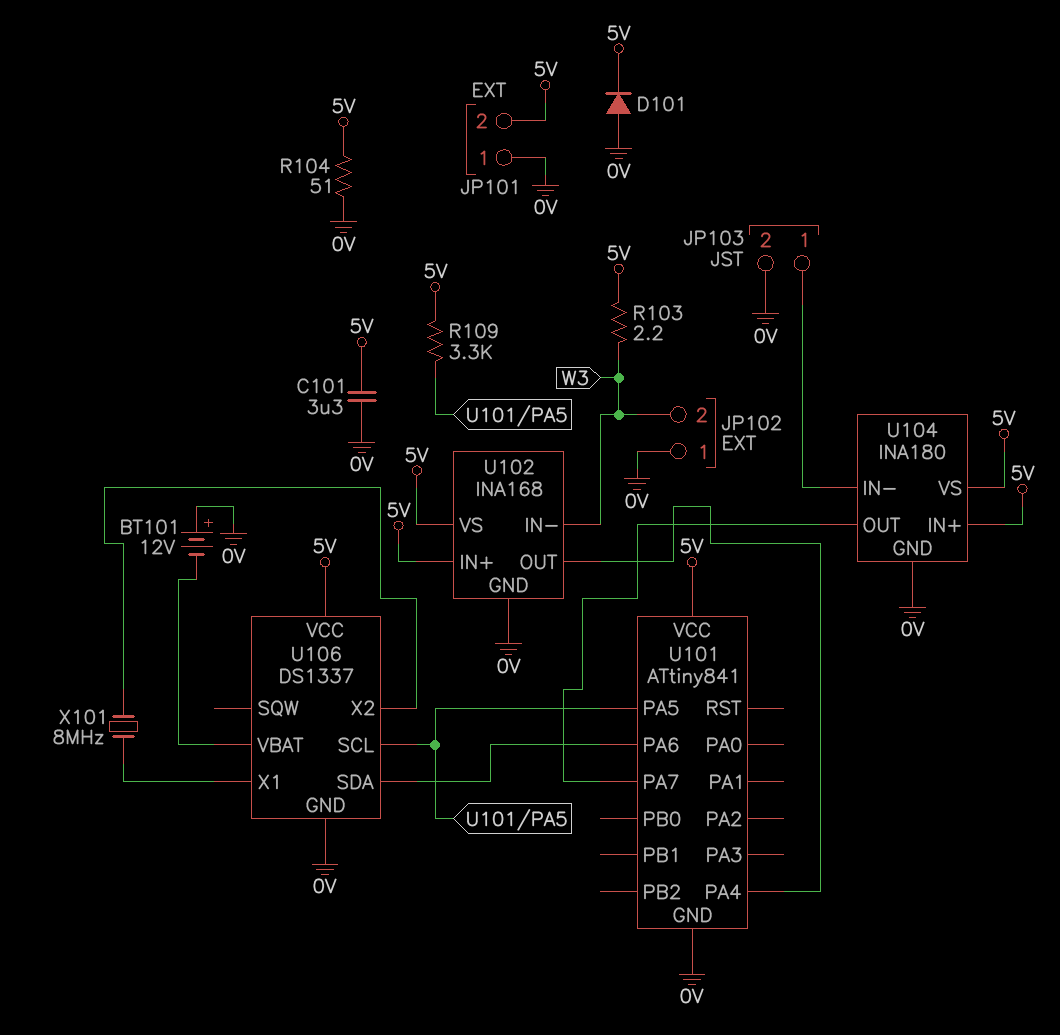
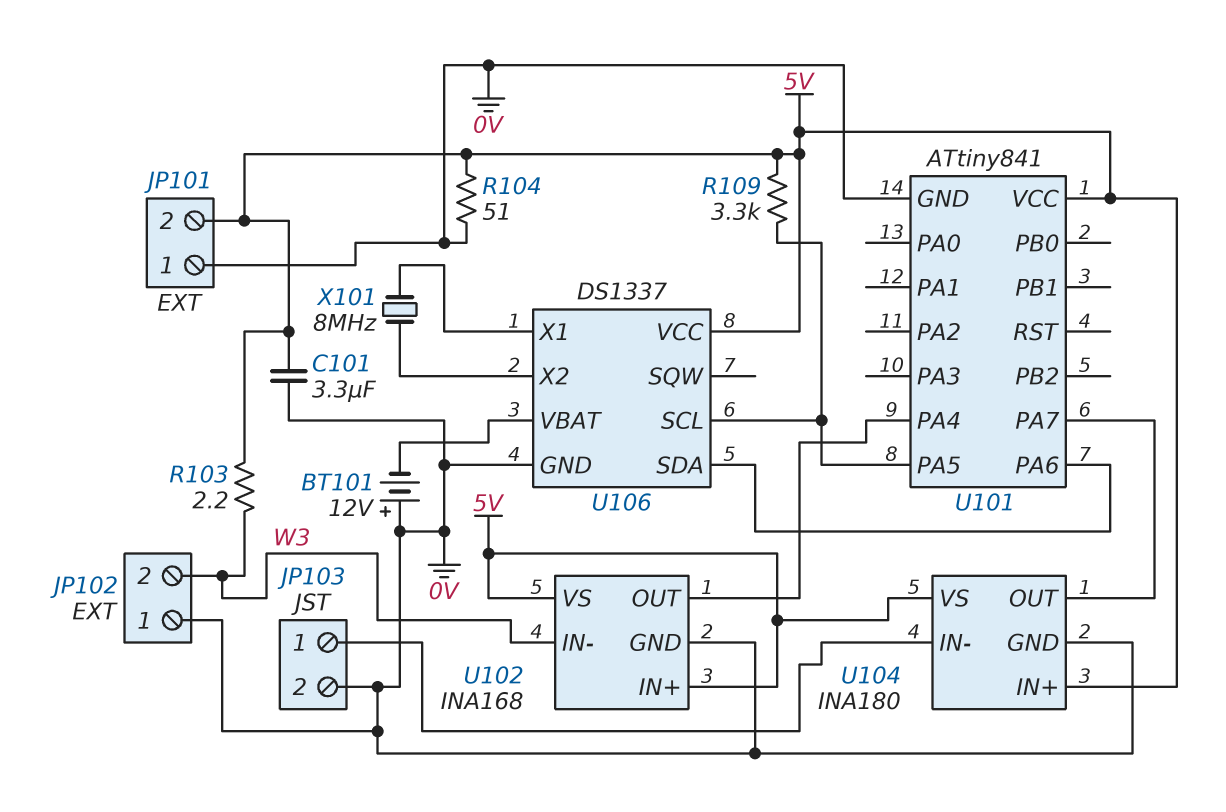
D101: diode (A 0V, K 5V) -> none

